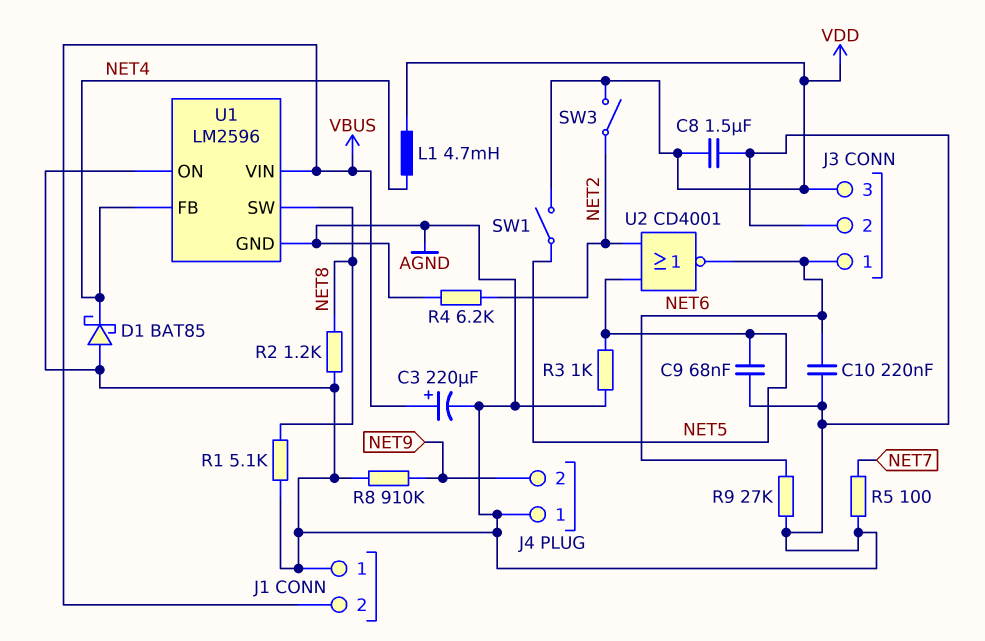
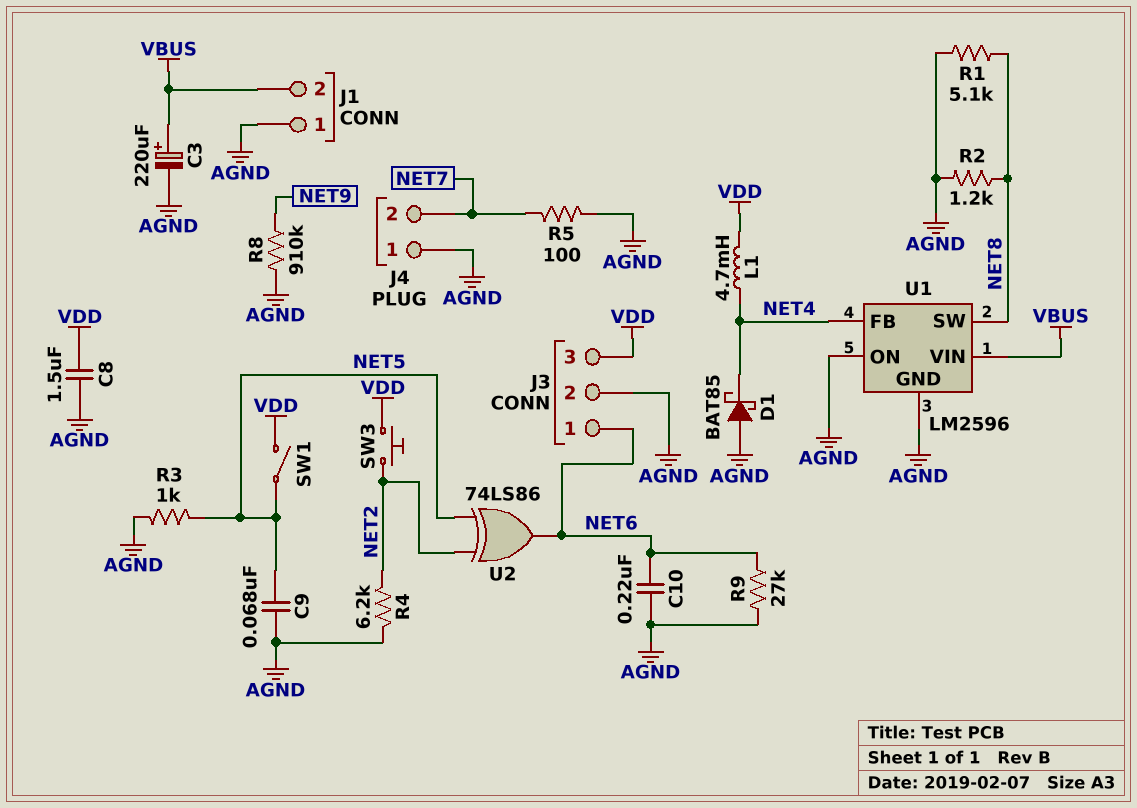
J4 pin 2: NET9 -> NET7
SW3: switch (NET2, VDD) -> button (NET2, VDD)
U2: NOR CD4001 (in NET2, in NET5, out NET6) -> XOR 74LS86 (in NET2, in NET5, out NET6)

